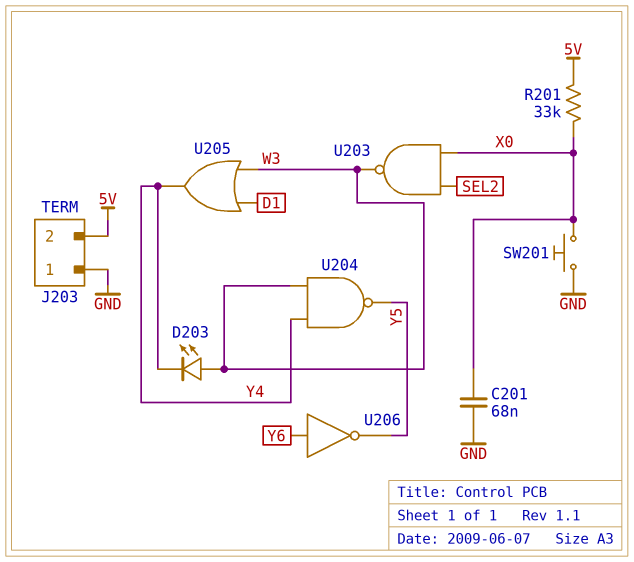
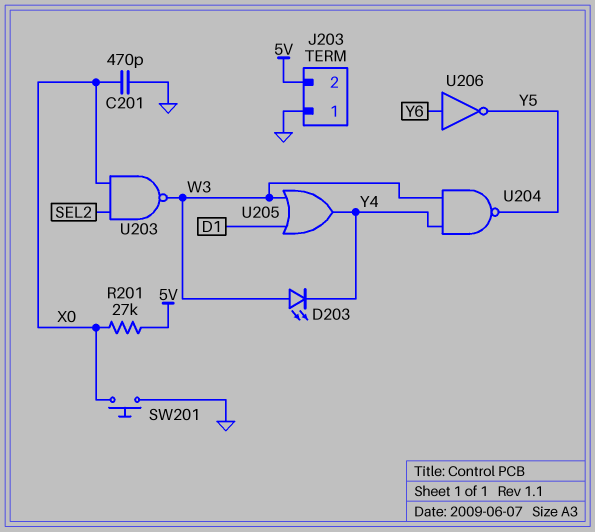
C201: 68nF (GND, X0) -> 470pF (GND, X0)
R201: 33k (5V, X0) -> 27k (5V, X0)

